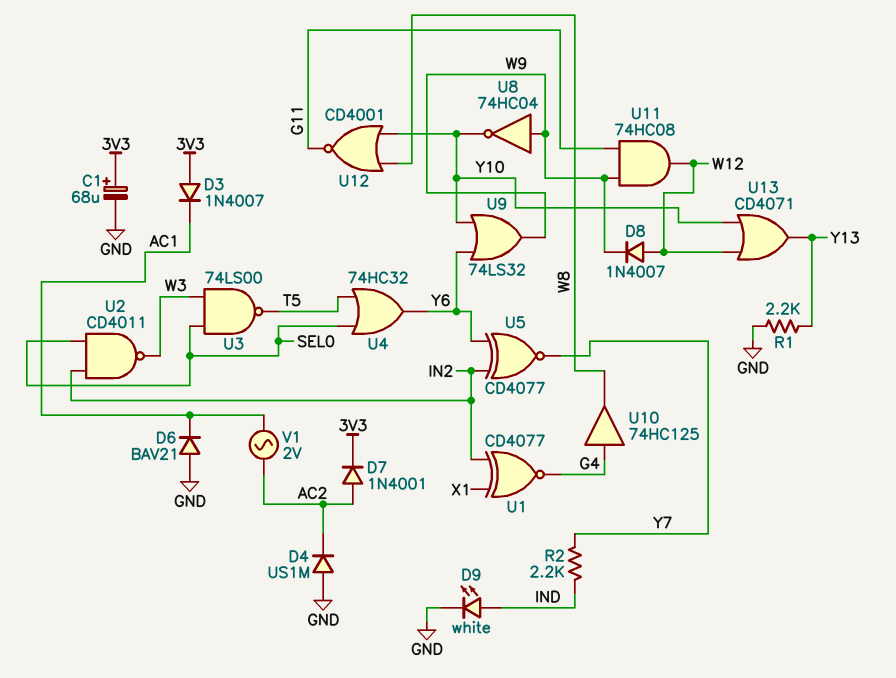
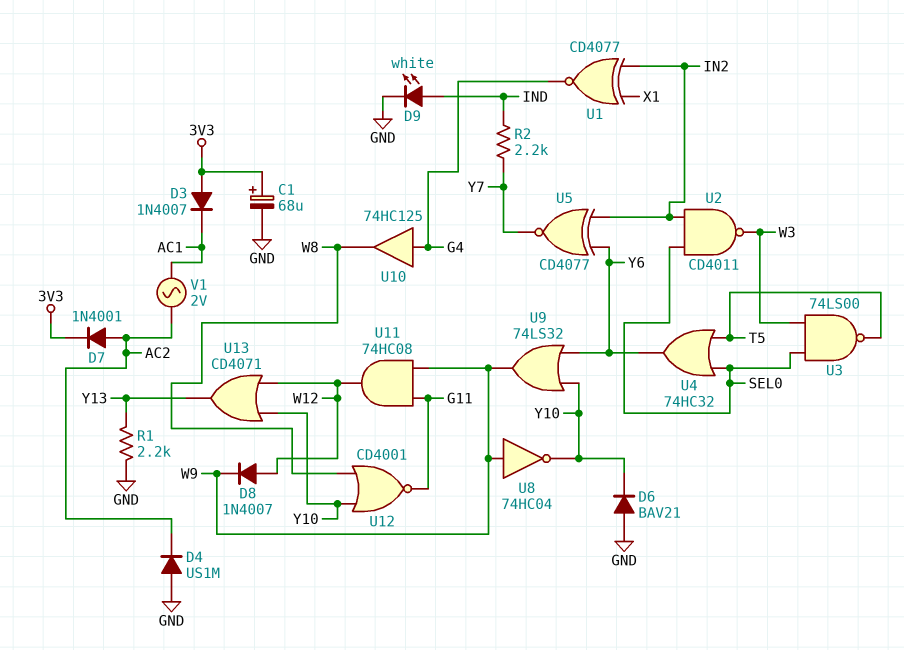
D6: diode BAV21 (A GND, K AC1) -> diode BAV21 (A GND, K Y10)

